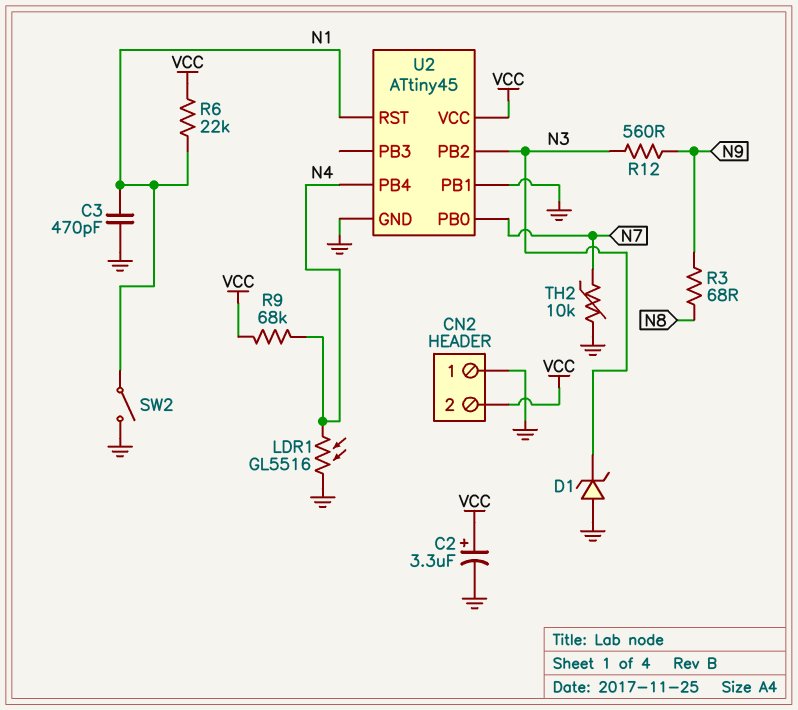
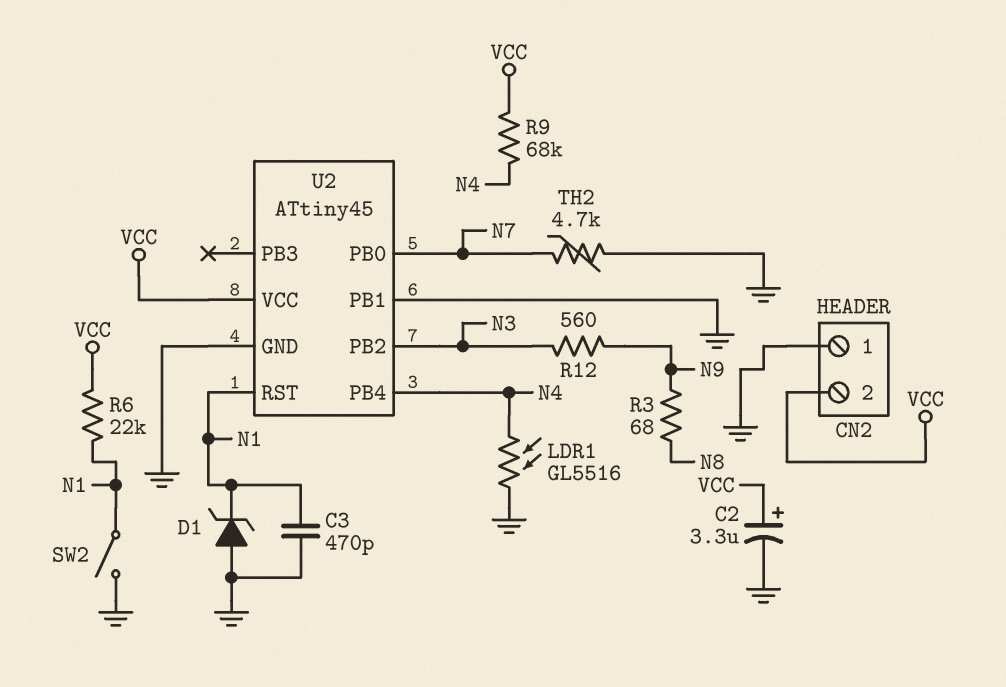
D1: zener (A GND, K N3) -> zener (A GND, K N1)
TH2: 10k (GND, N7) -> 4.7k (GND, N7)

